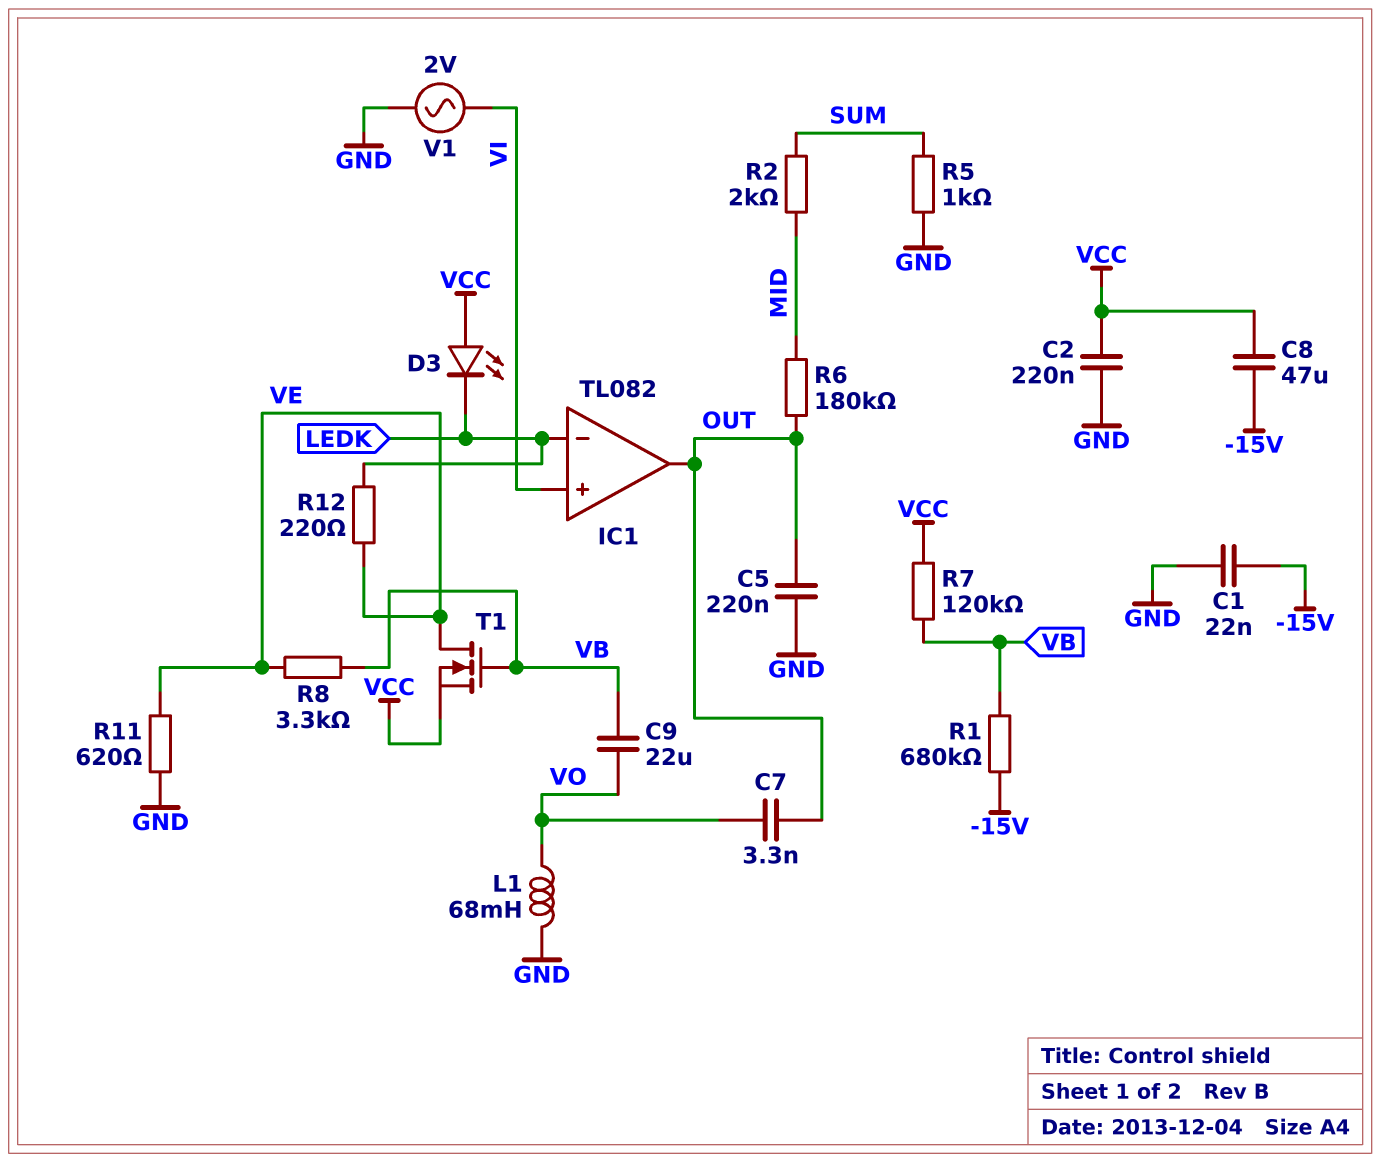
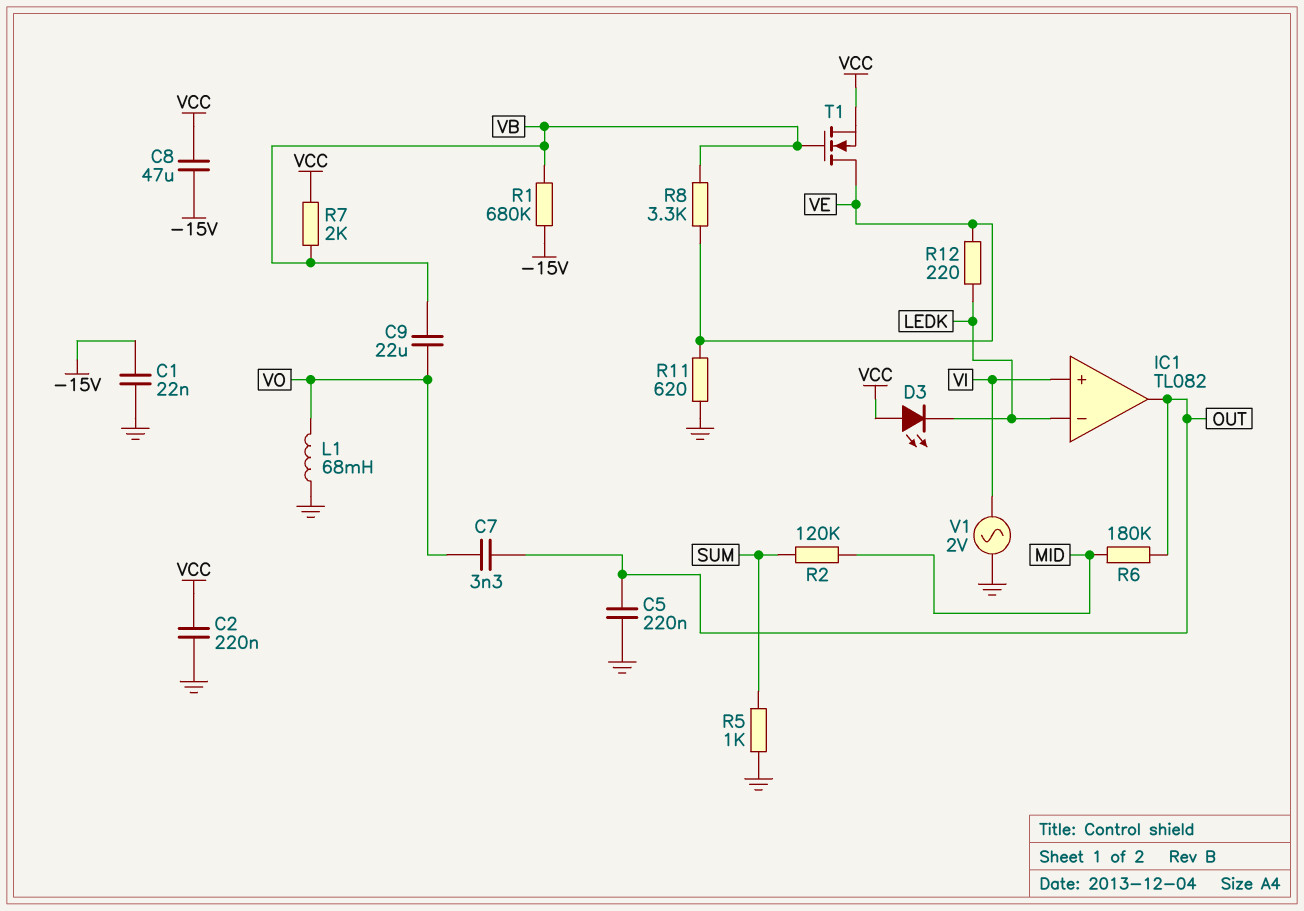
R2: 2k (MID, SUM) -> 120k (MID, SUM)
R7: 120k (VB, VCC) -> 2k (VB, VCC)

